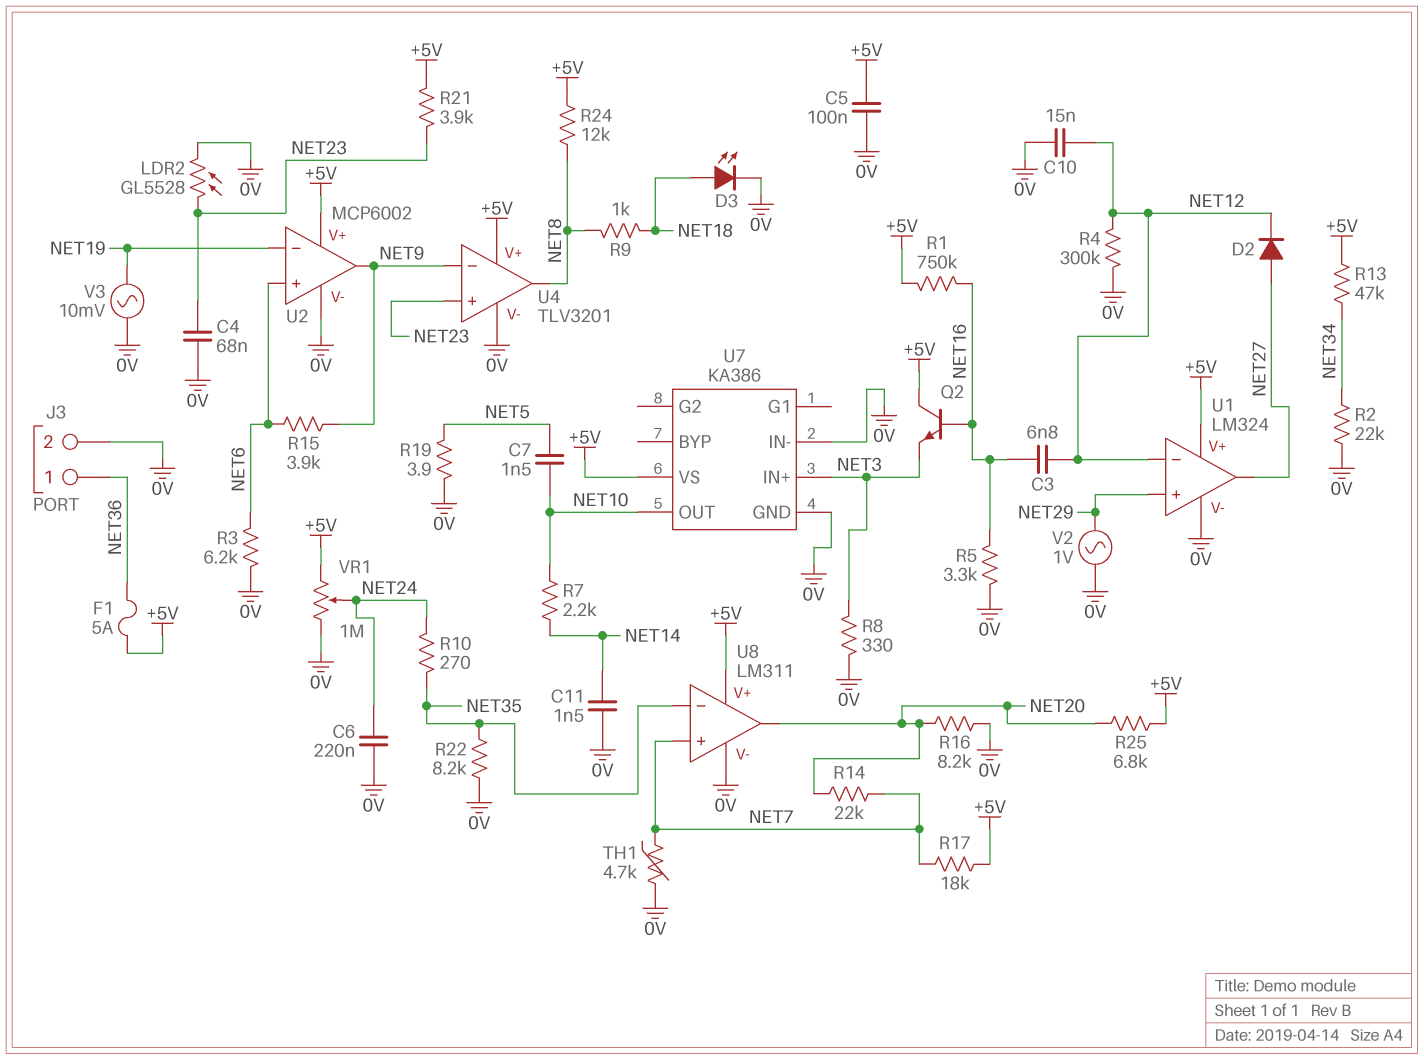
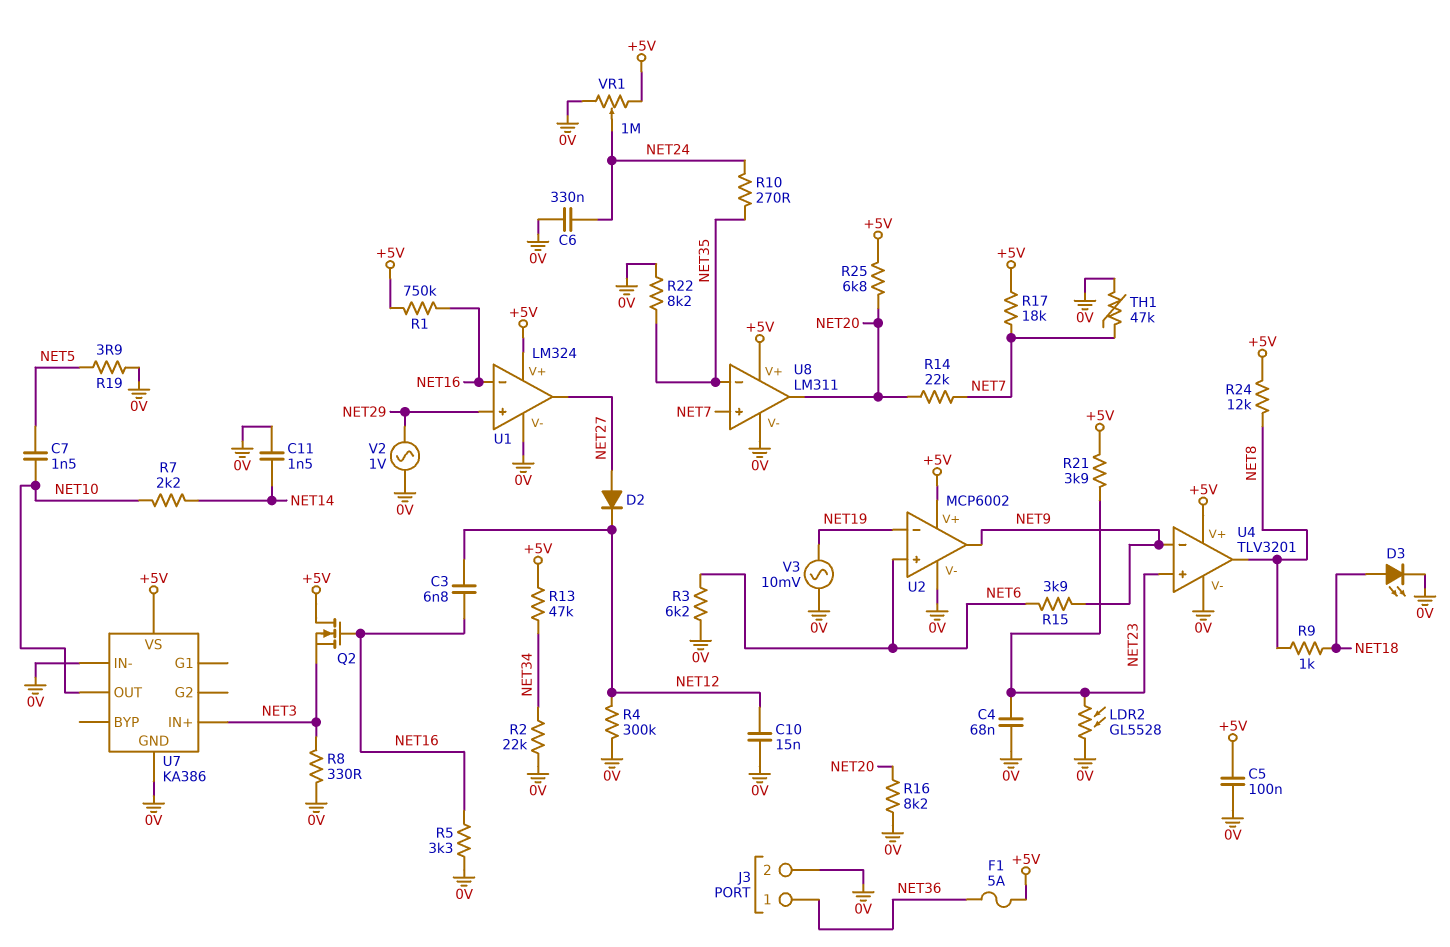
C6: 220nF (0V, NET24) -> 330nF (0V, NET24)
Q2: NPN (B NET16, C +5V, E NET3) -> NMOS (G NET16, D +5V, S NET3)
TH1: 4.7k (0V, NET7) -> 47k (0V, NET7)
U1 pin in-: NET12 -> NET16

